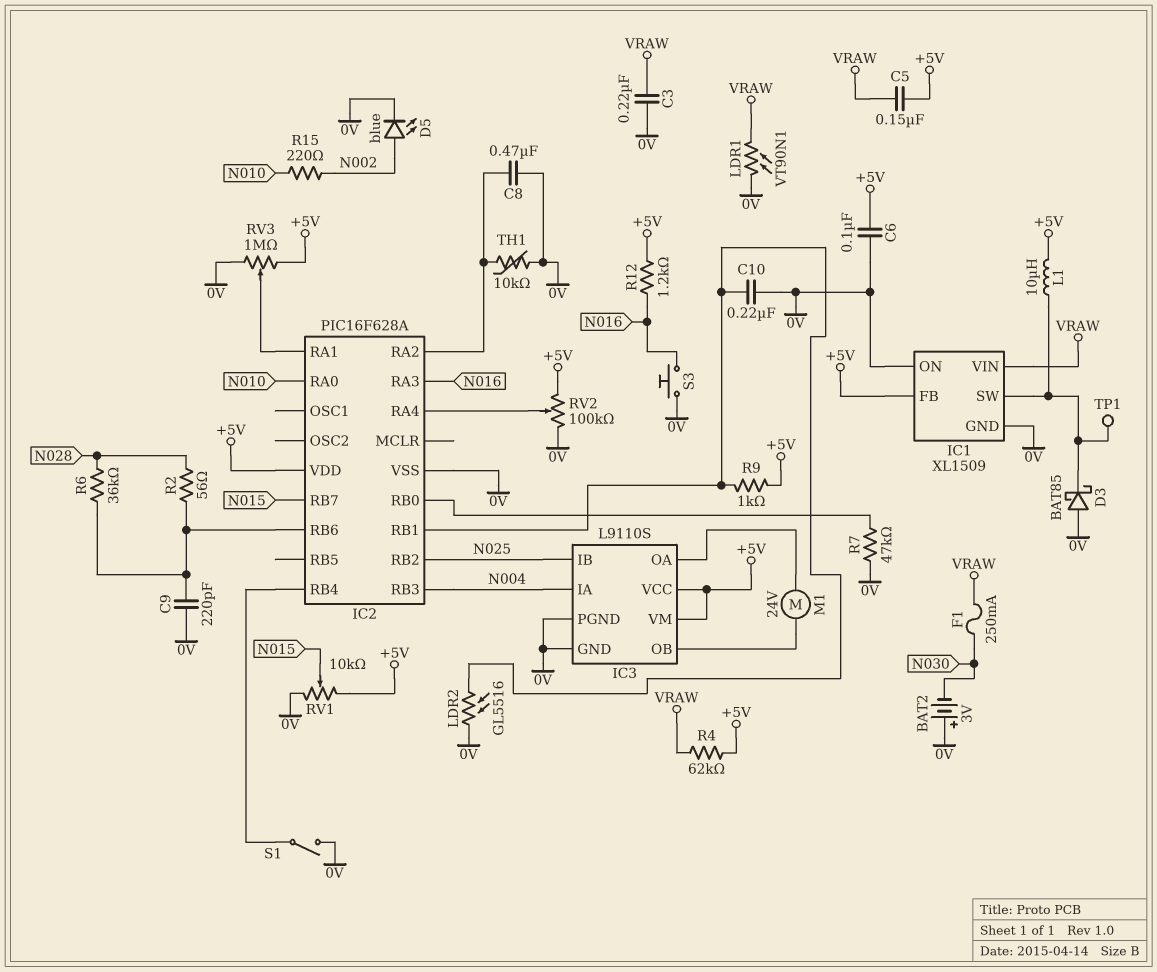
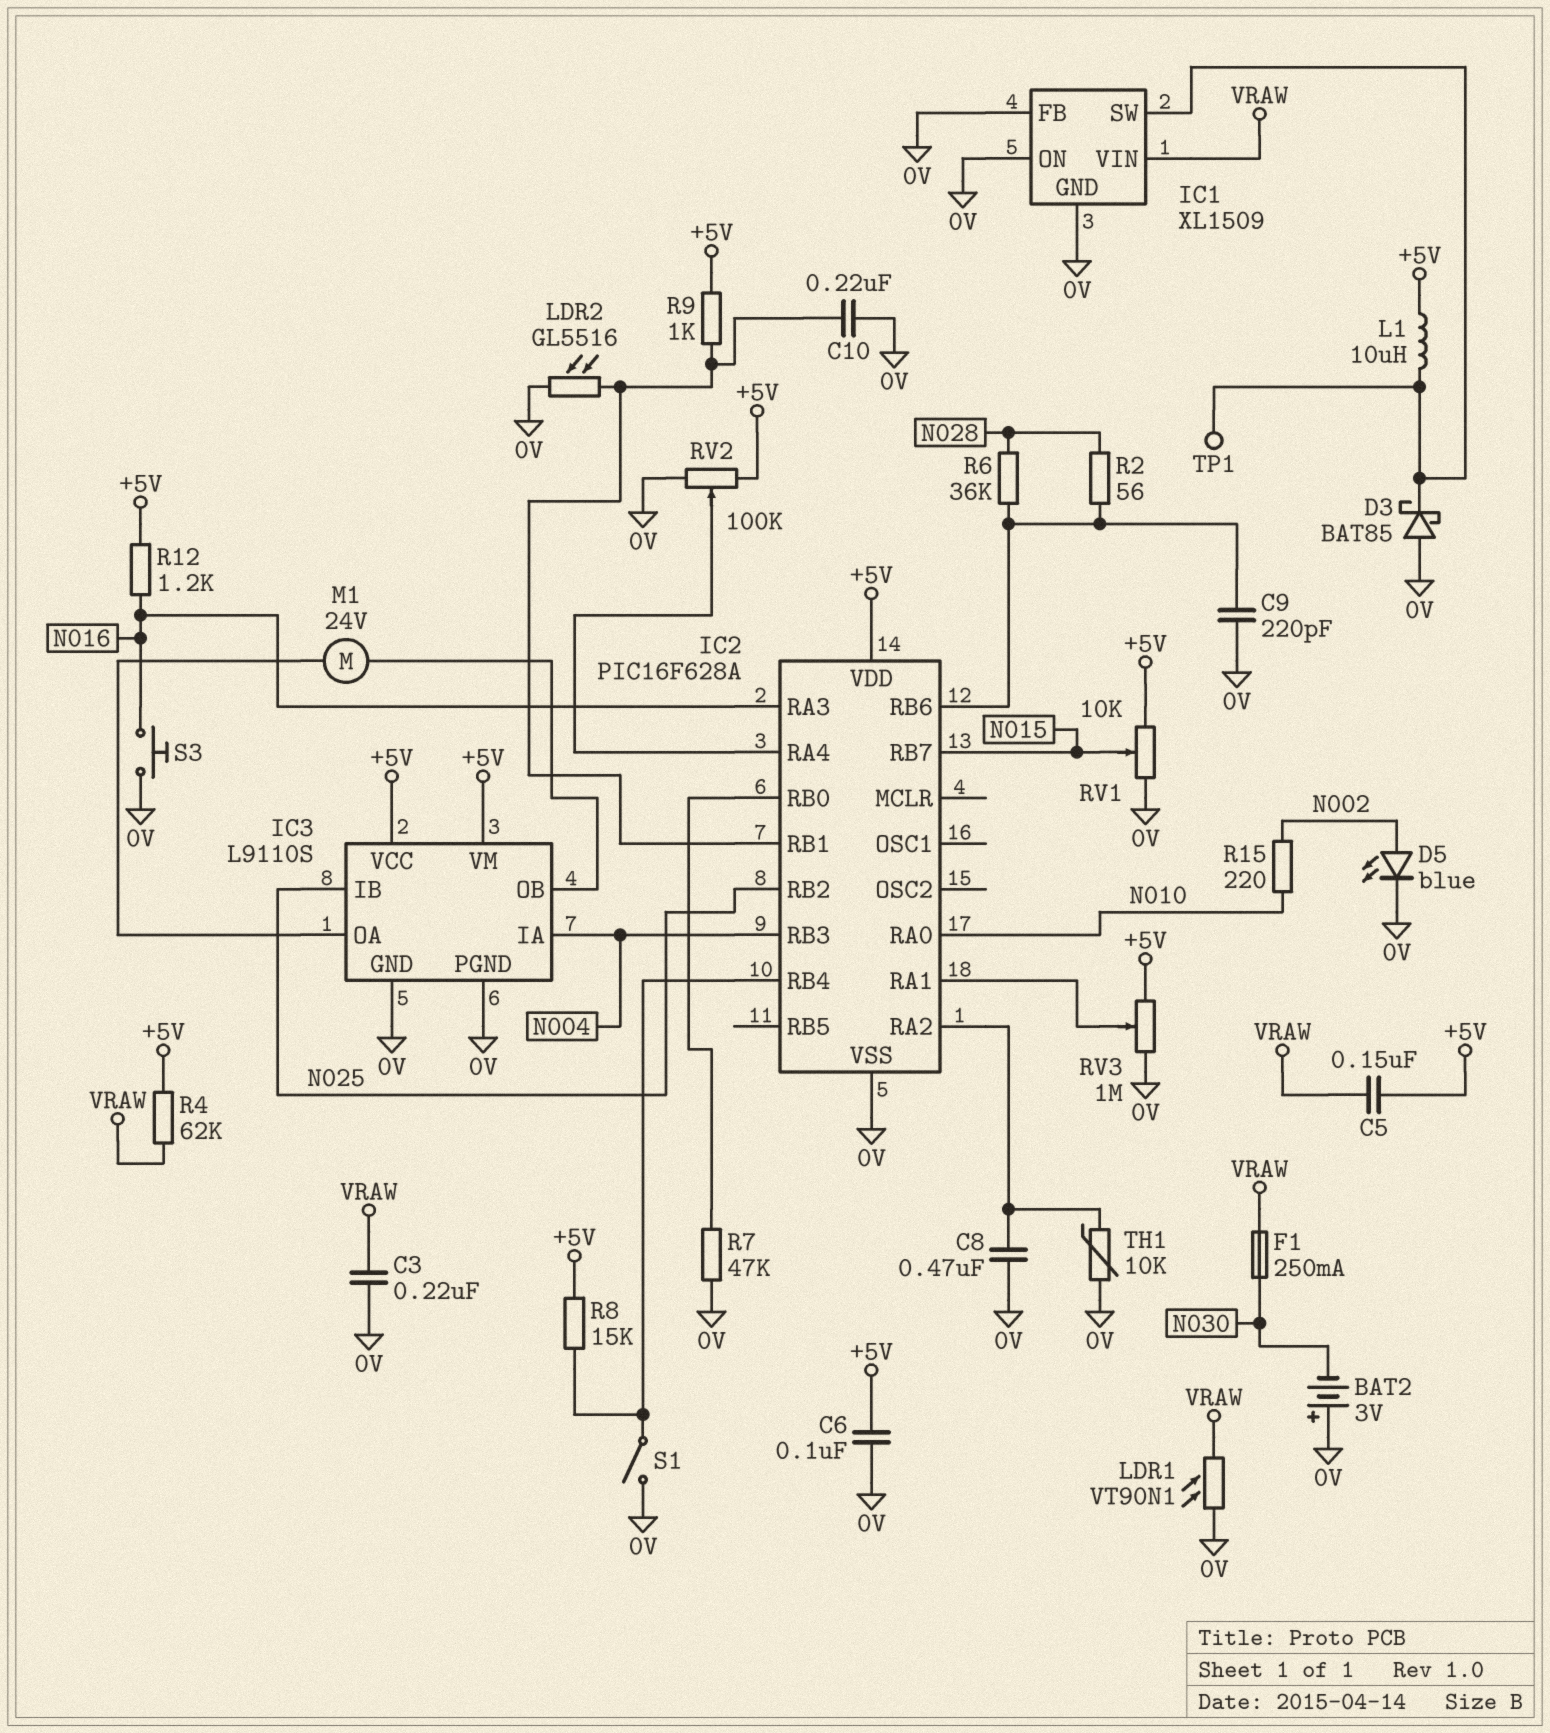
IC1 pin FB: +5V -> 0V
R8: none -> 15k (+5V, IC2/RB4)

